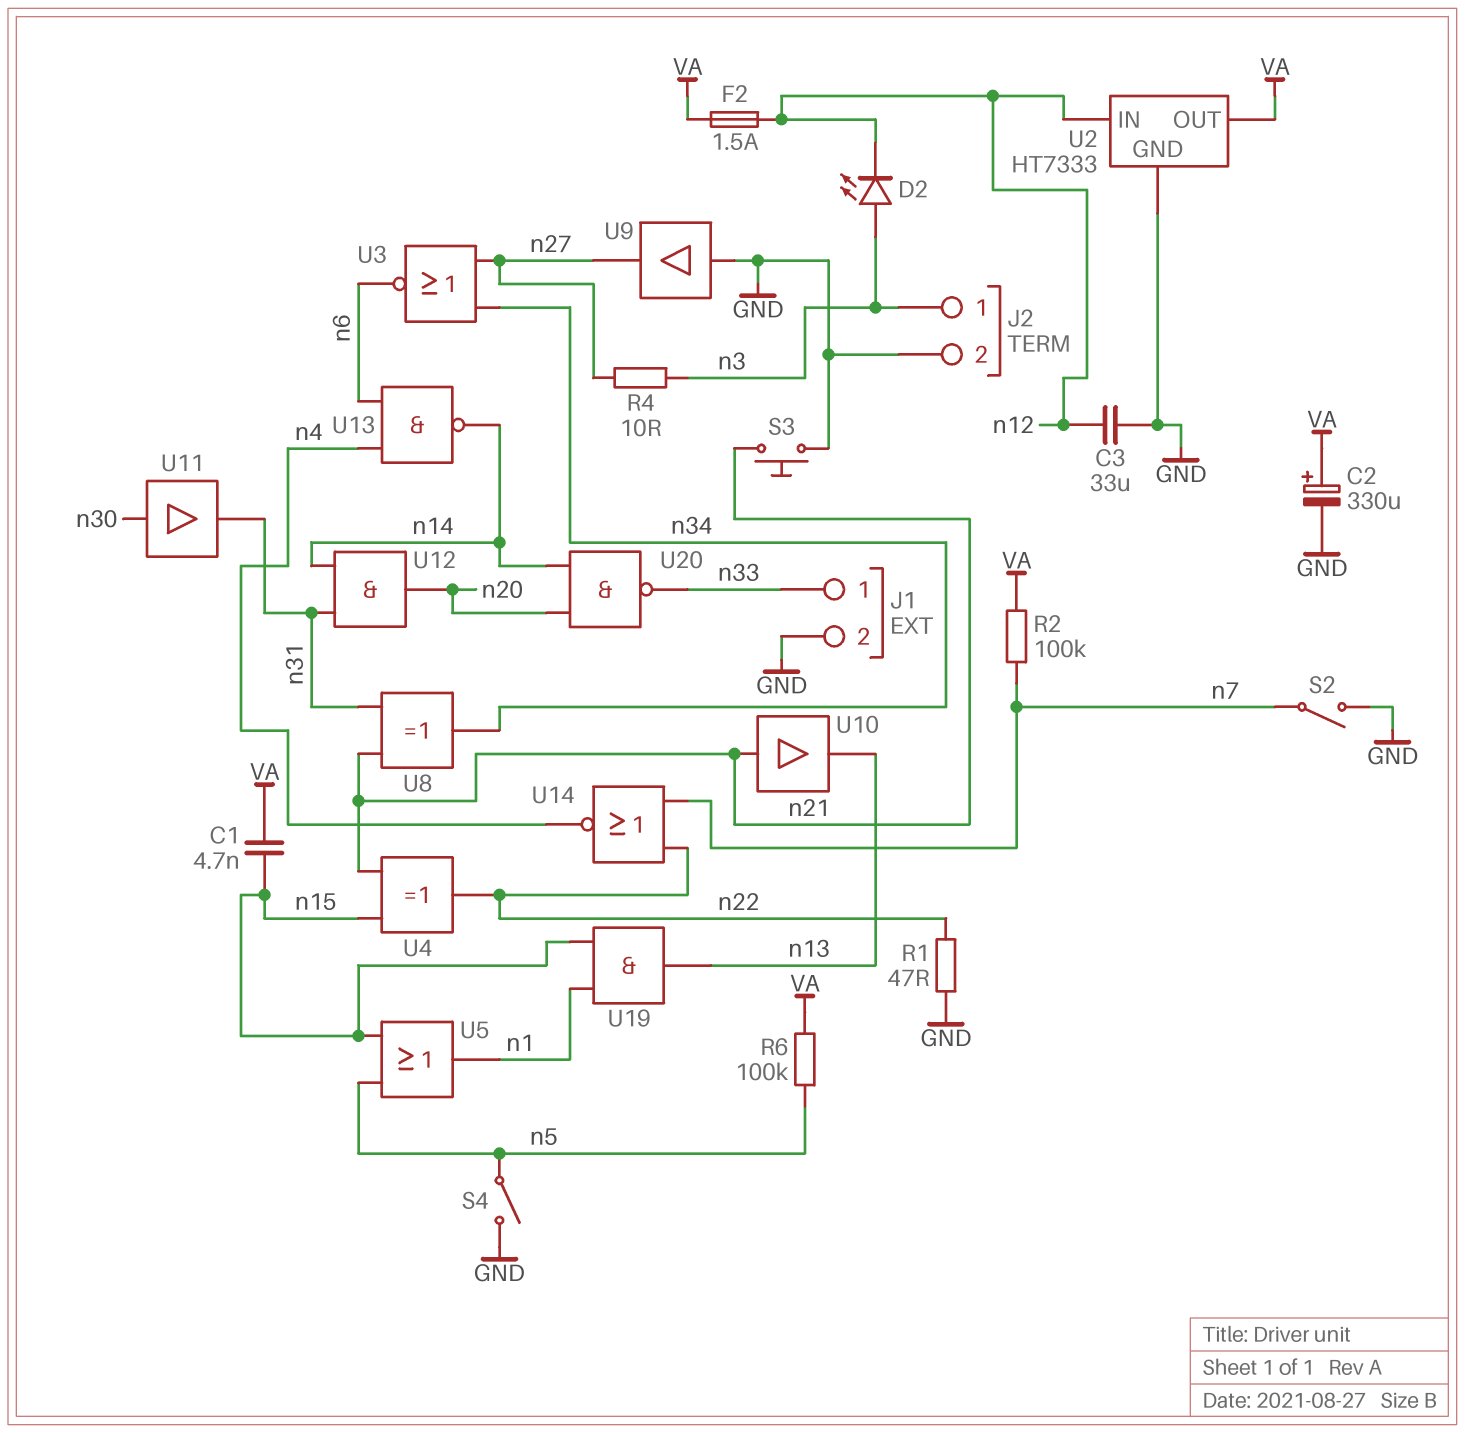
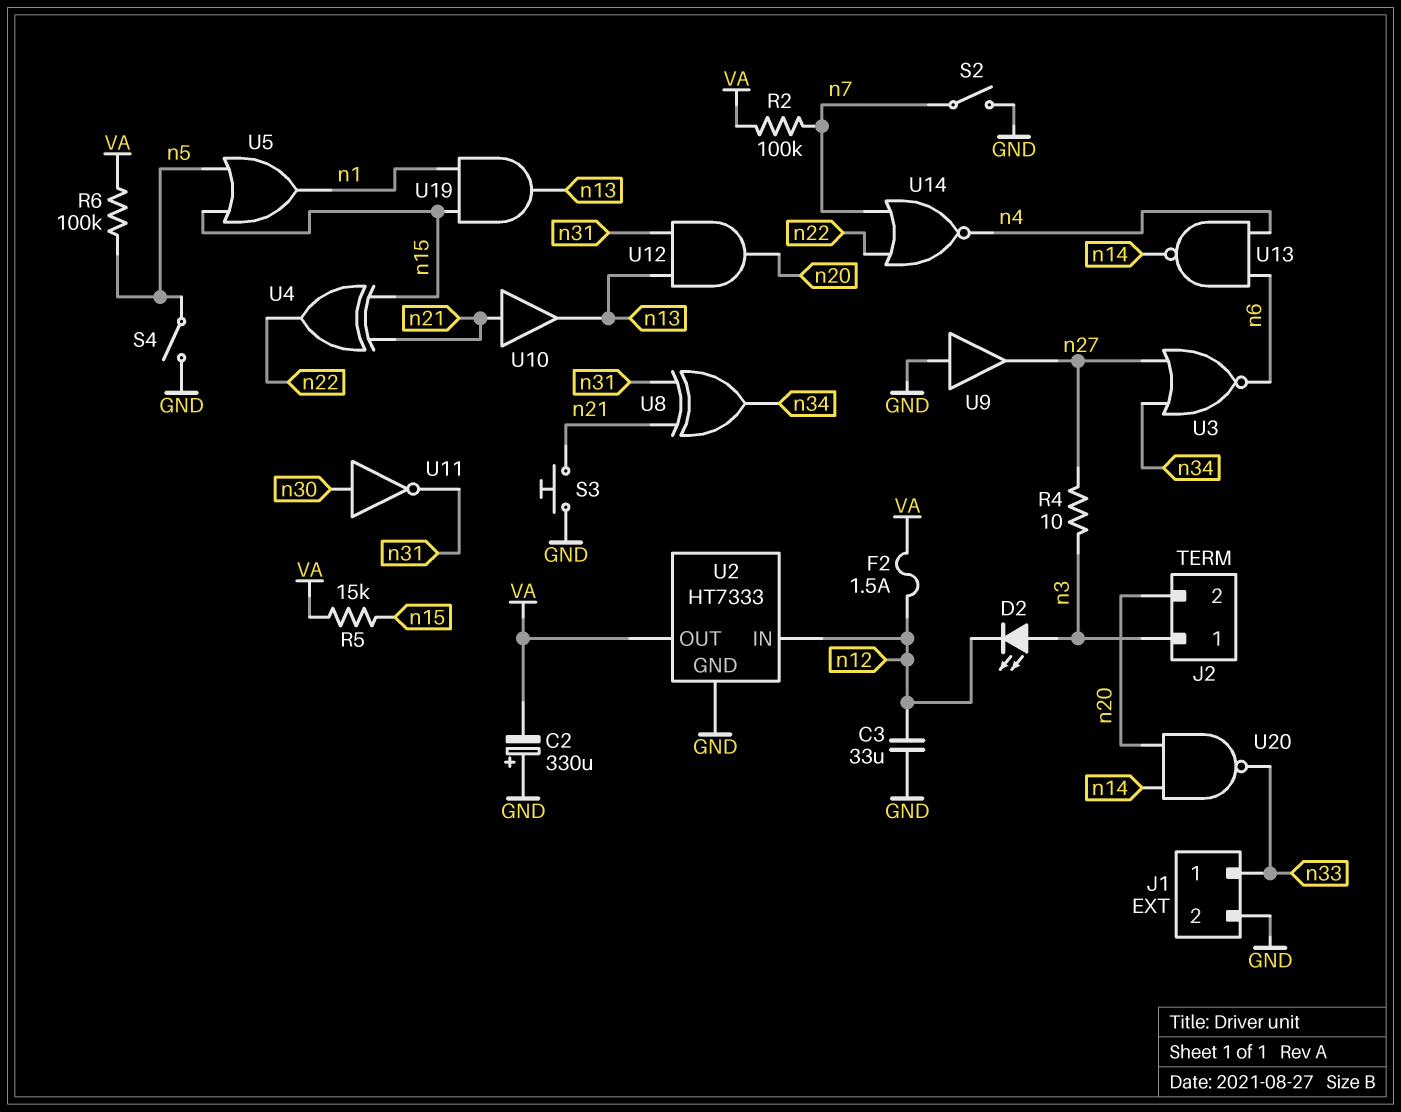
C1: 4.7nF (VA, n15) -> none
C2: 330uF (plus VA, minus GND) -> 330uF (plus GND, minus VA)
J2 pin 2: GND -> n20
R1: 47 (GND, n22) -> none
R5: none -> 15k (VA, n15)
U11: buffer (in n30, out n31) -> NOT (in n30, out n31)
U12: AND (in n14, in n31, out n20) -> AND (in n13, in n31, out n20)

